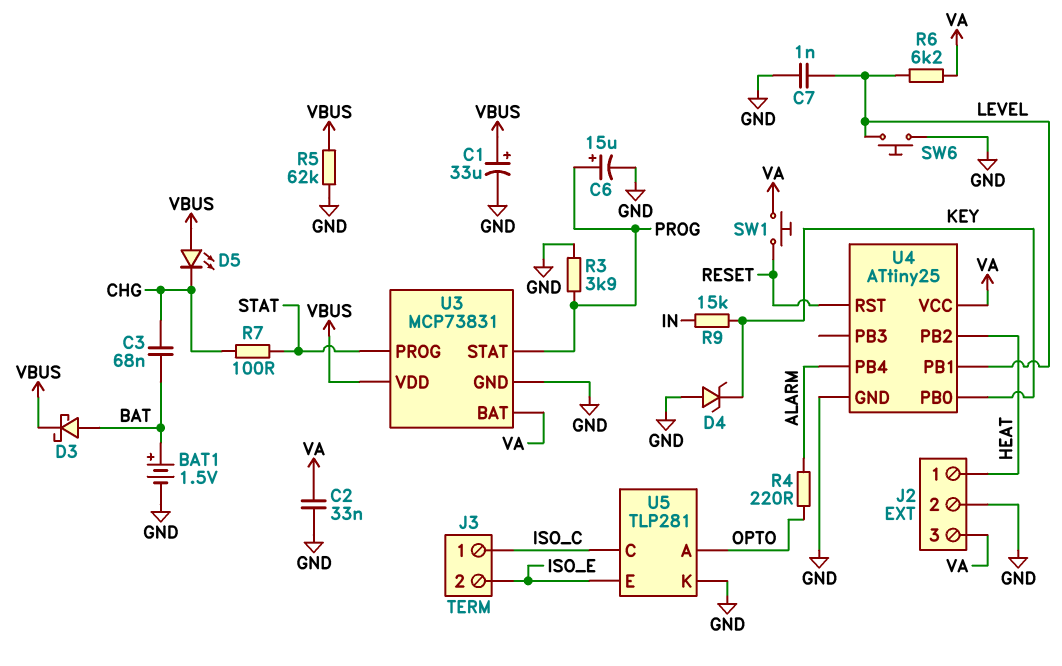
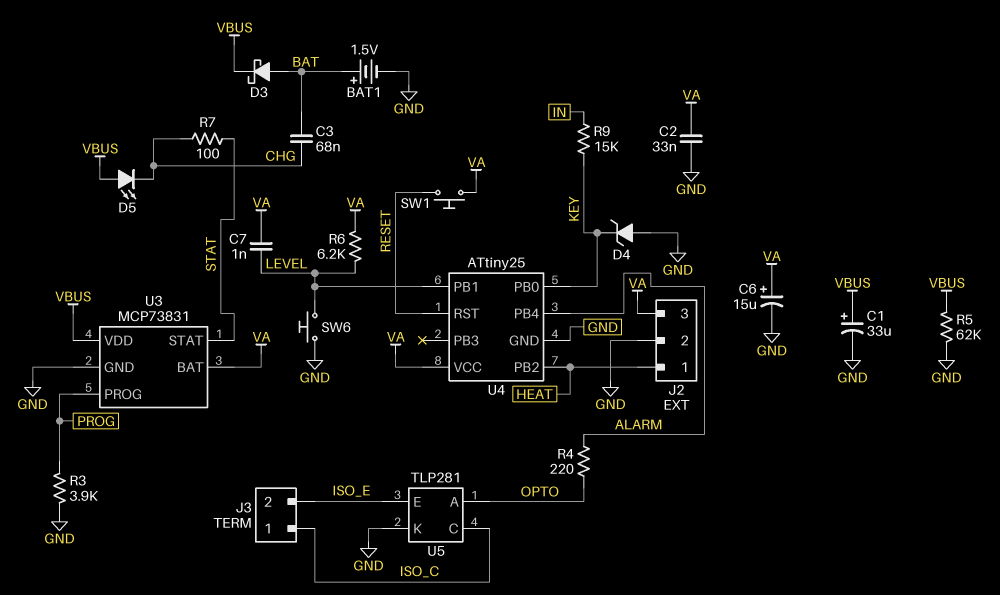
C6: 15uF (plus PROG, minus GND) -> 15uF (plus VA, minus GND)
C7: 1nF (GND, LEVEL) -> 1nF (LEVEL, VA)
U3 pin PROG: STAT -> PROG
U3 pin STAT: PROG -> STAT

